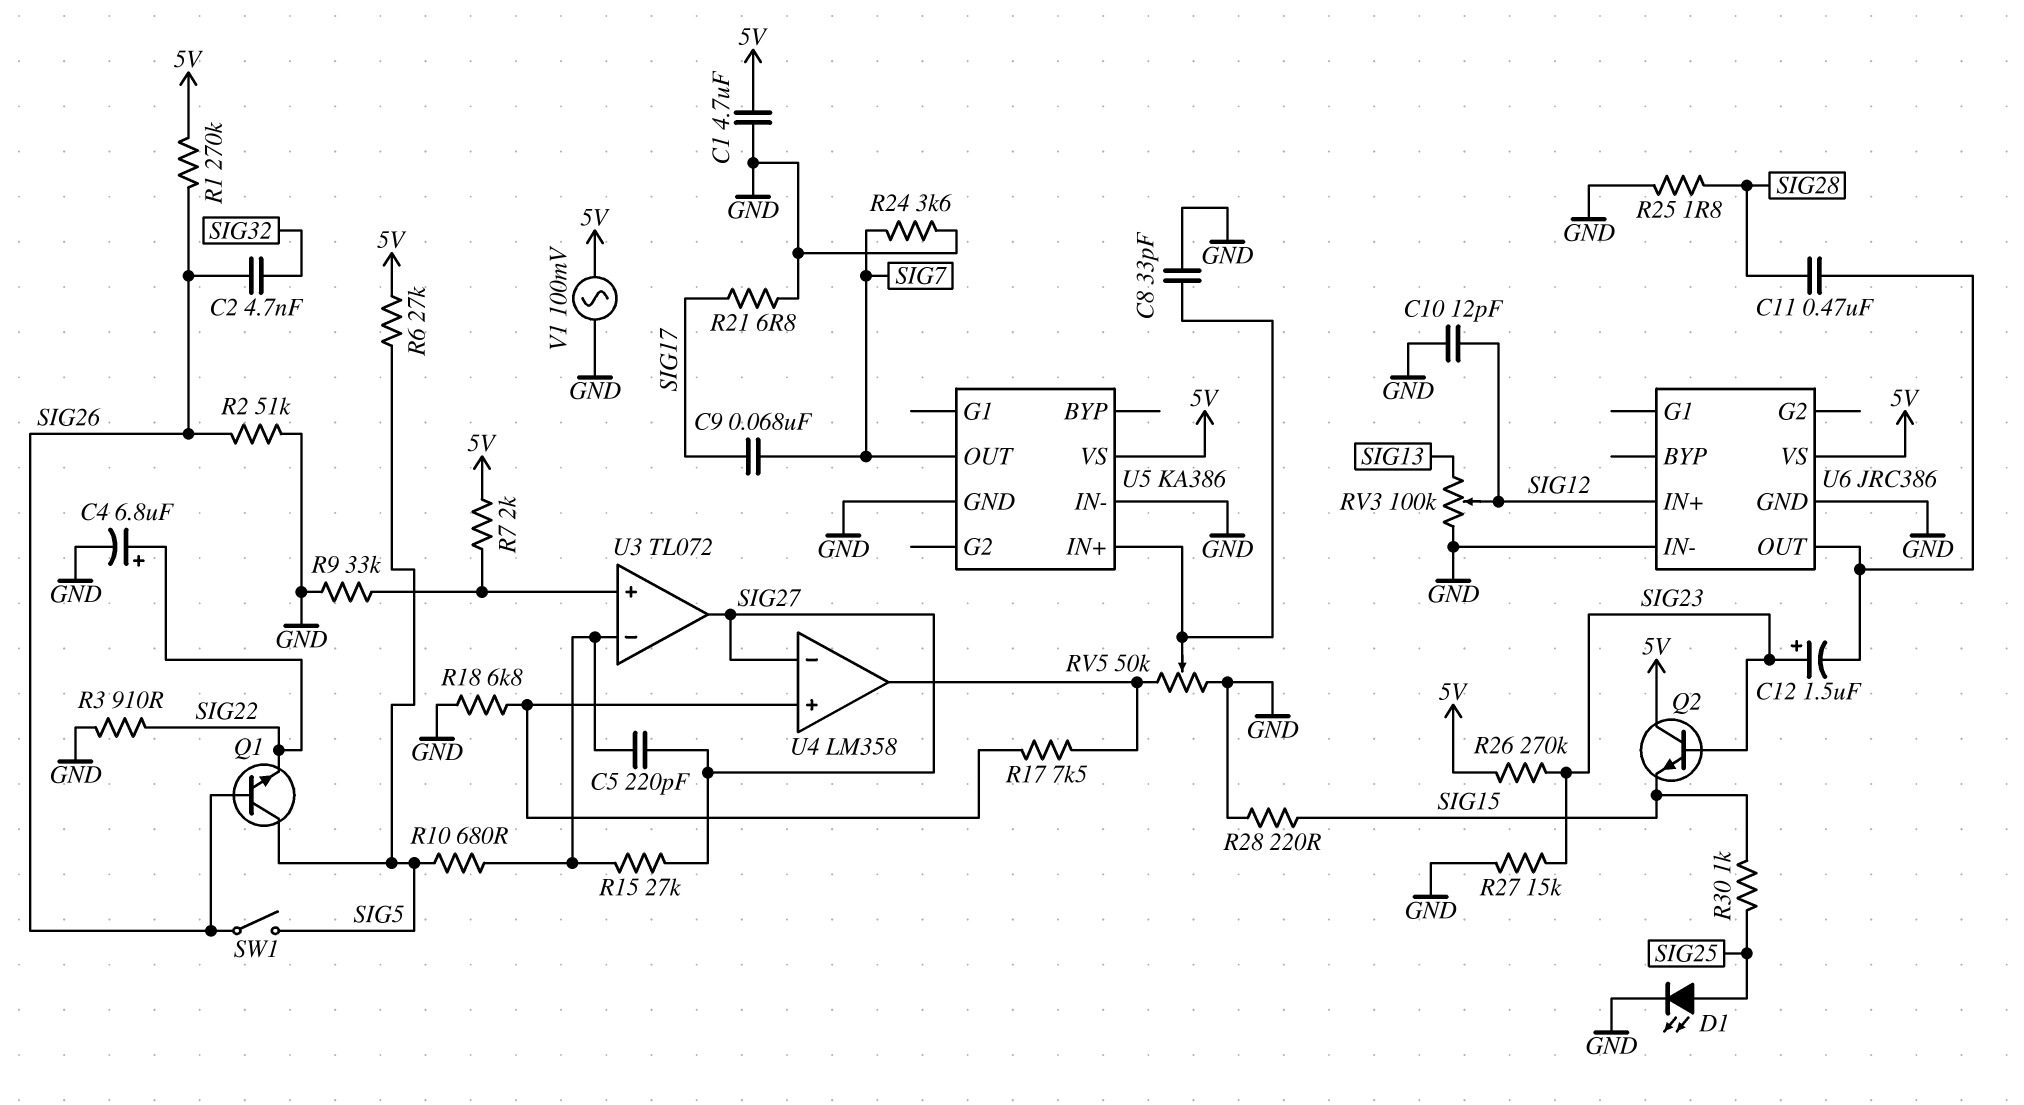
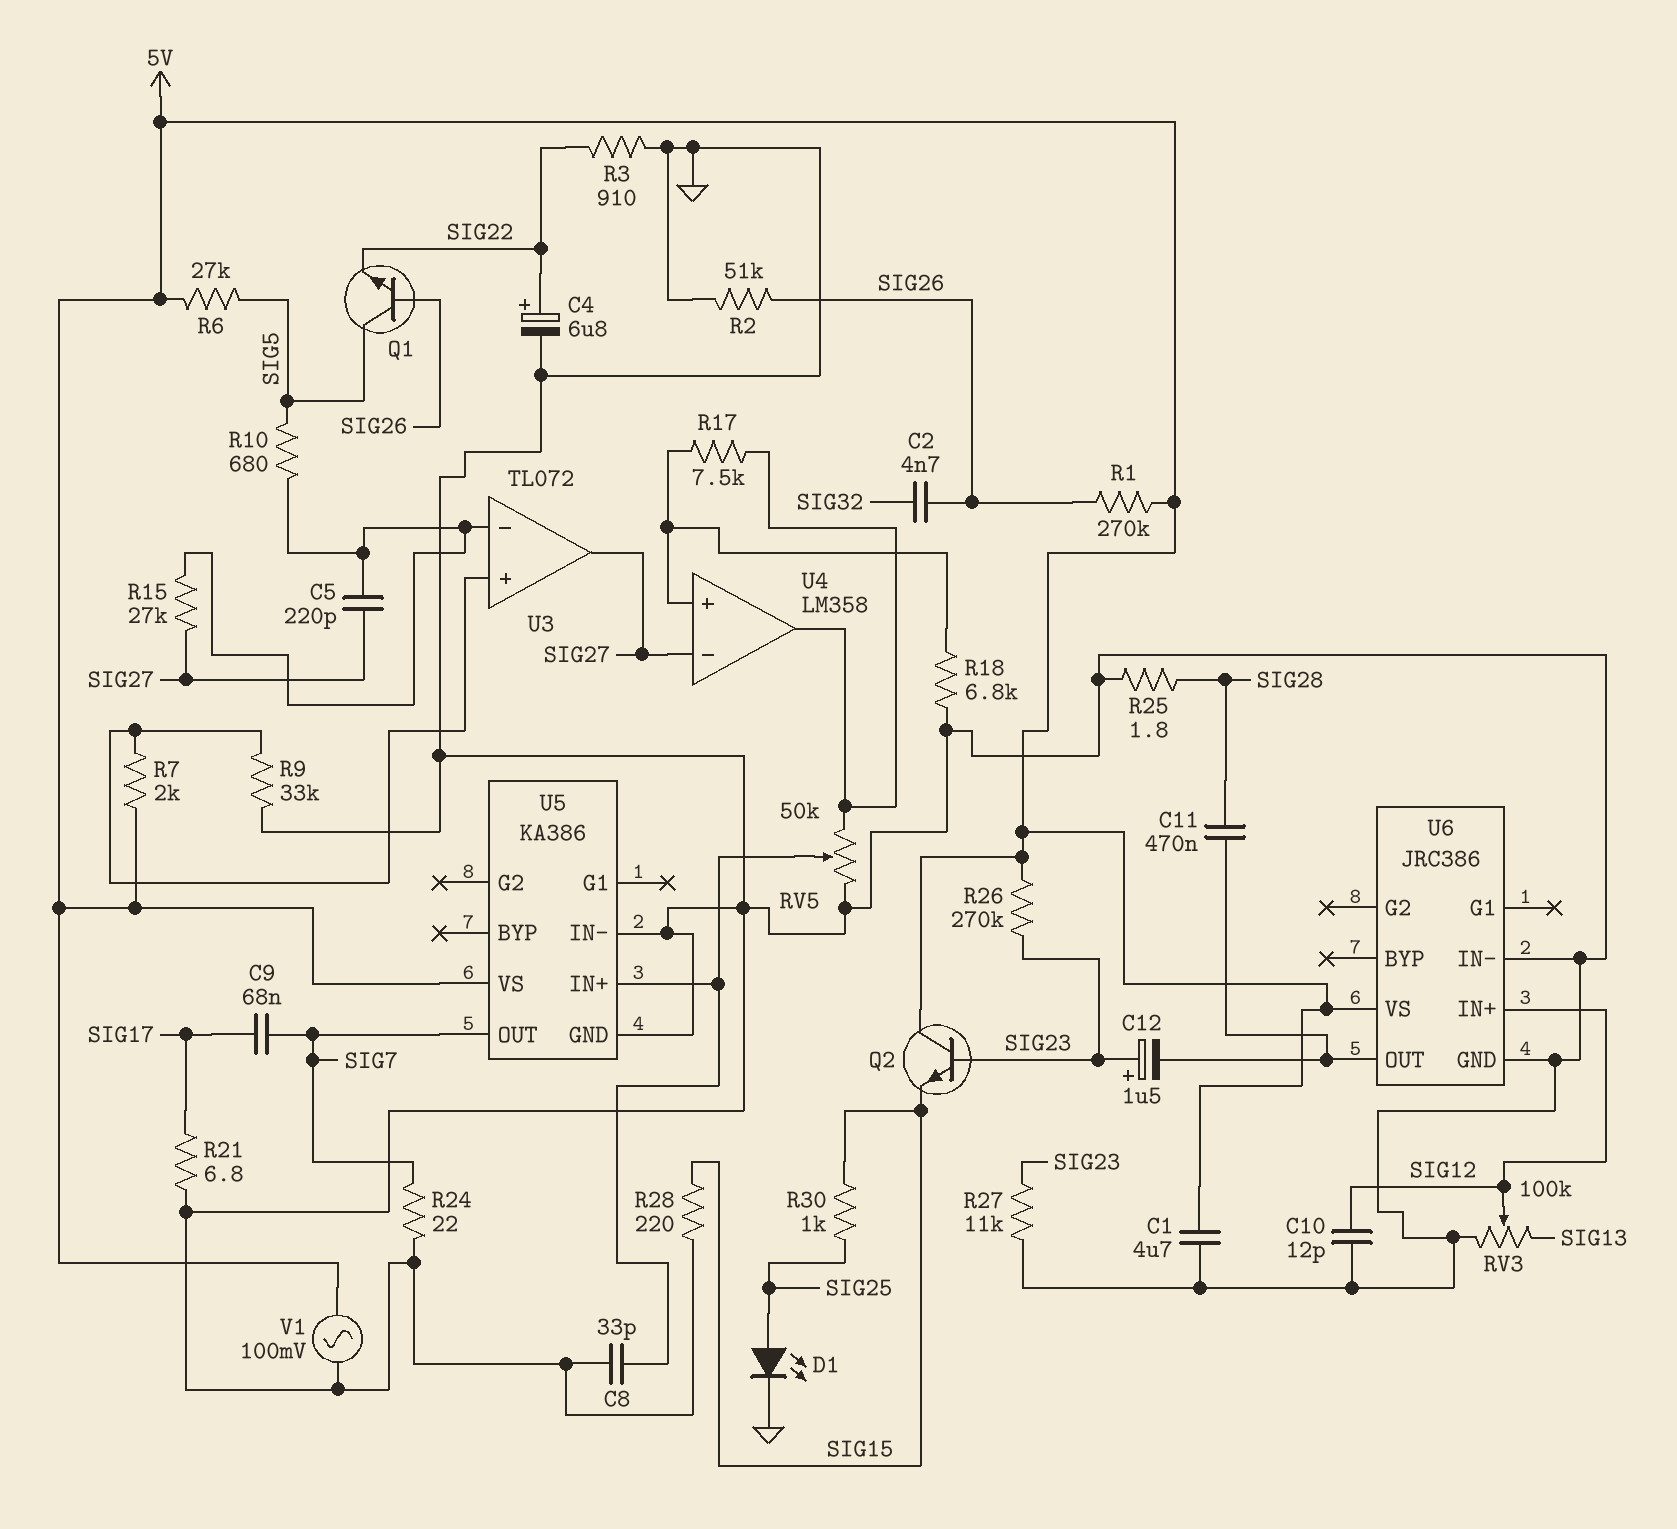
R24: 3.6k (GND, SIG7) -> 22 (GND, SIG7)
R27: 15k (GND, SIG23) -> 11k (GND, SIG23)
SW1: switch (SIG5, SIG26) -> none

